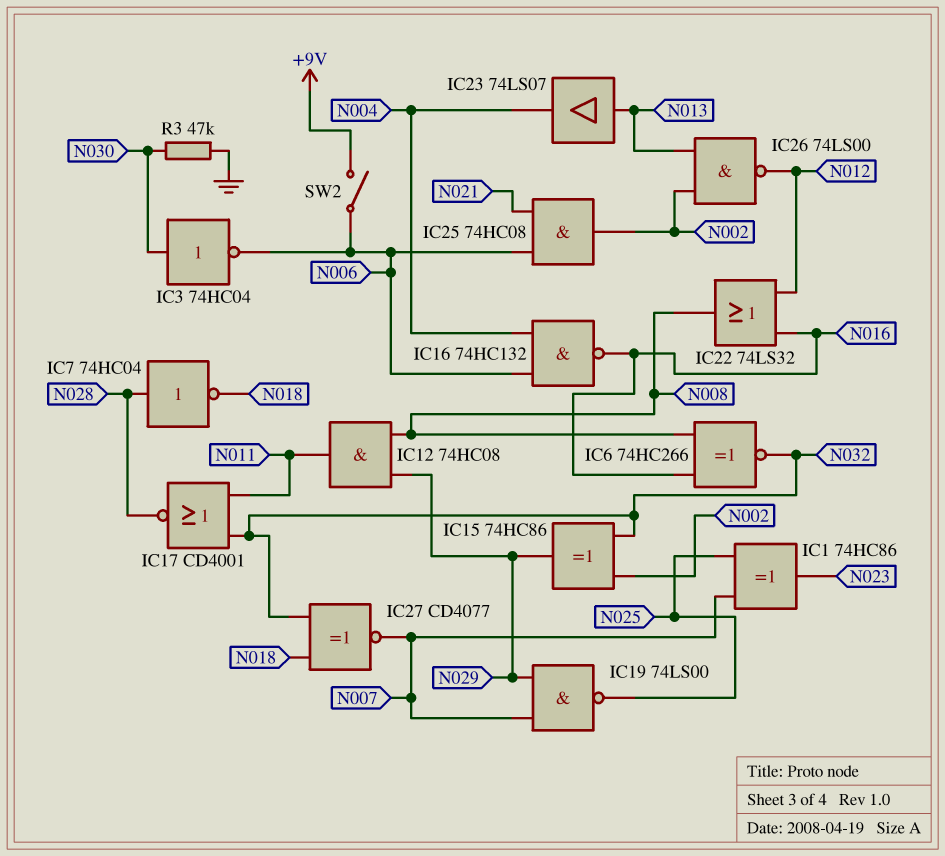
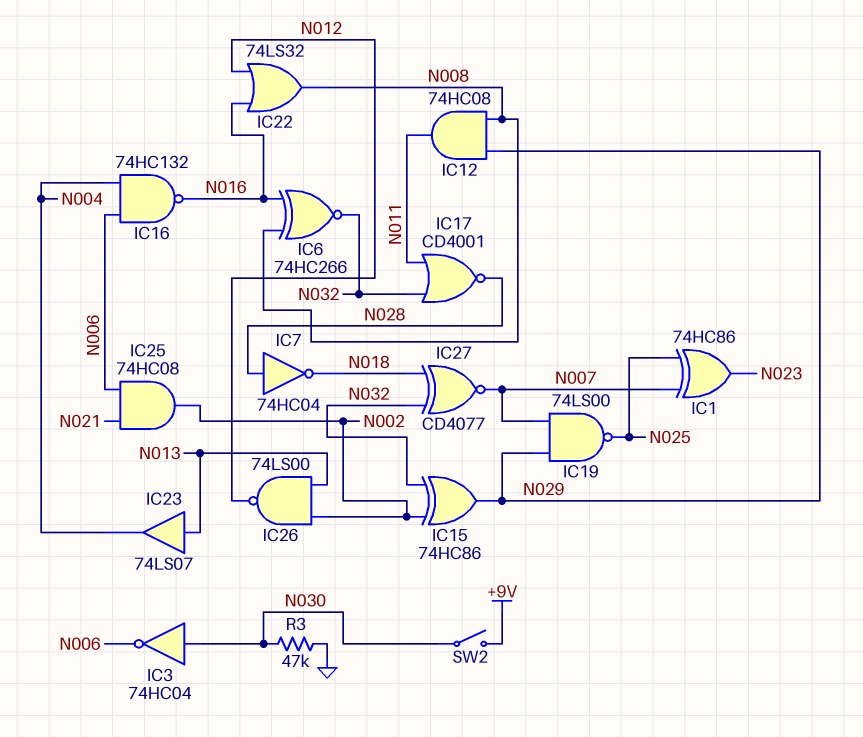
SW2: switch (+9V, N006) -> switch (+9V, N030)

